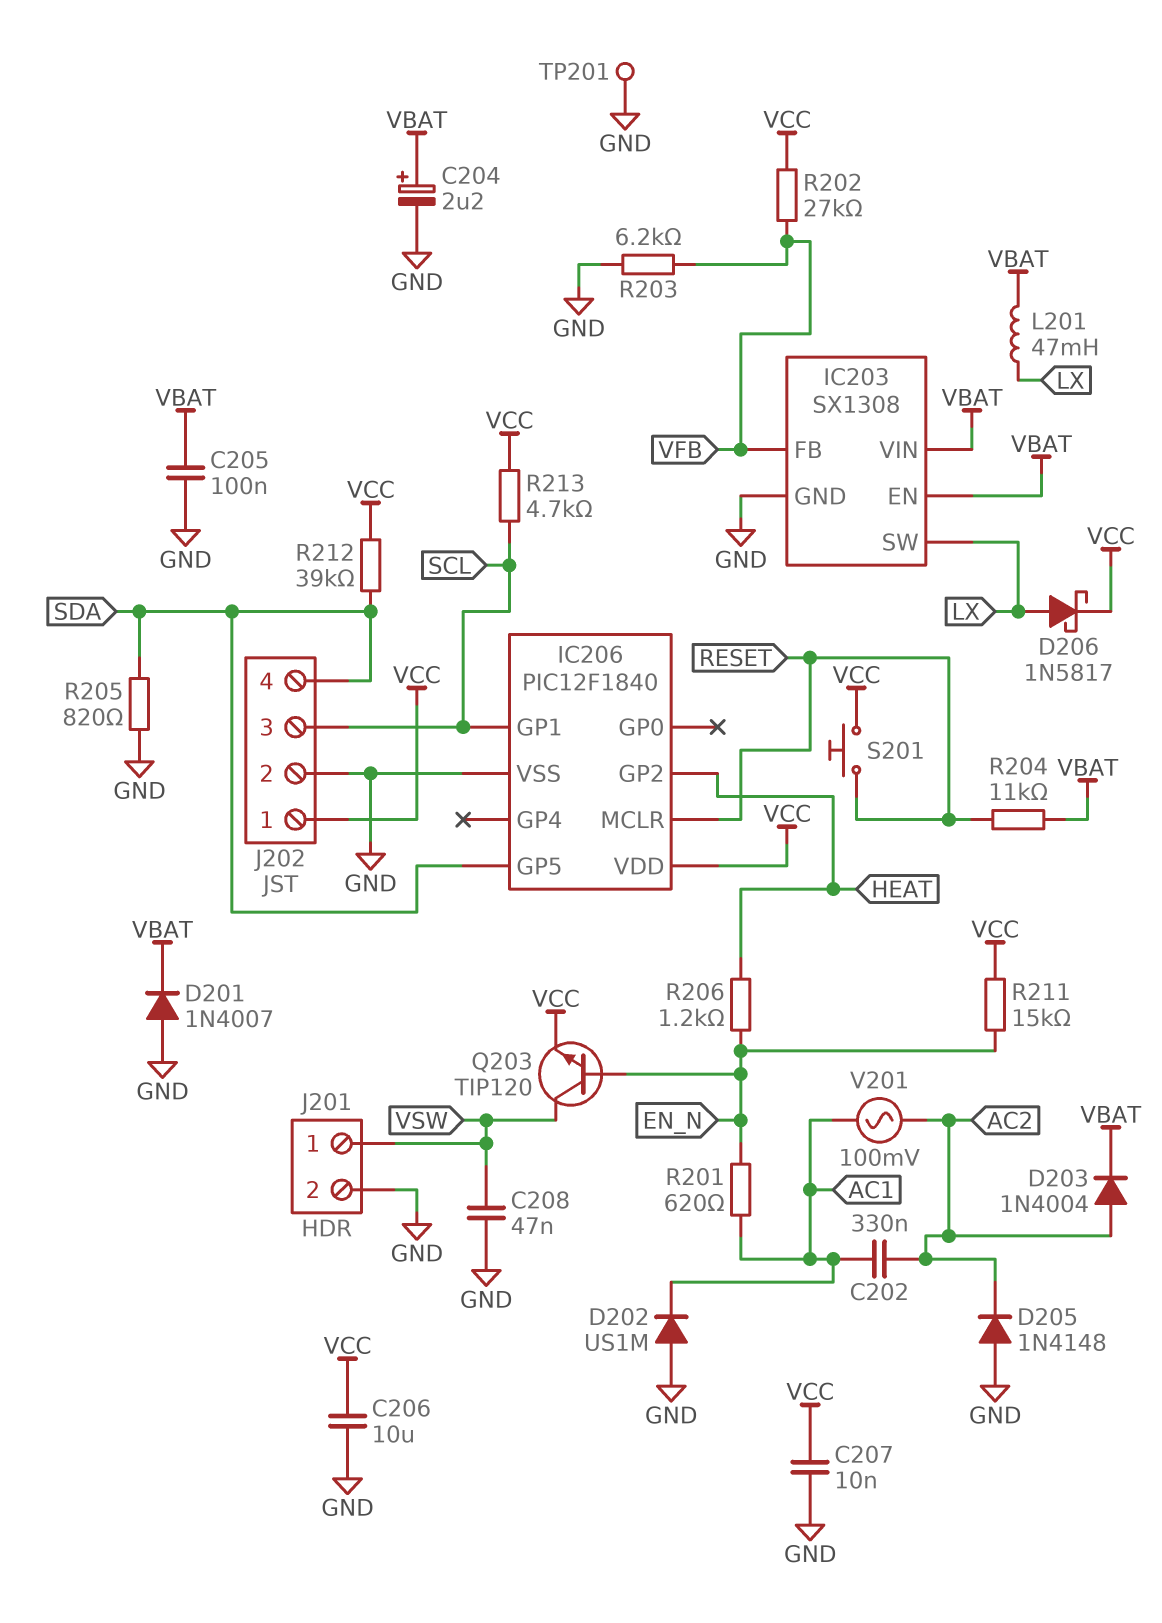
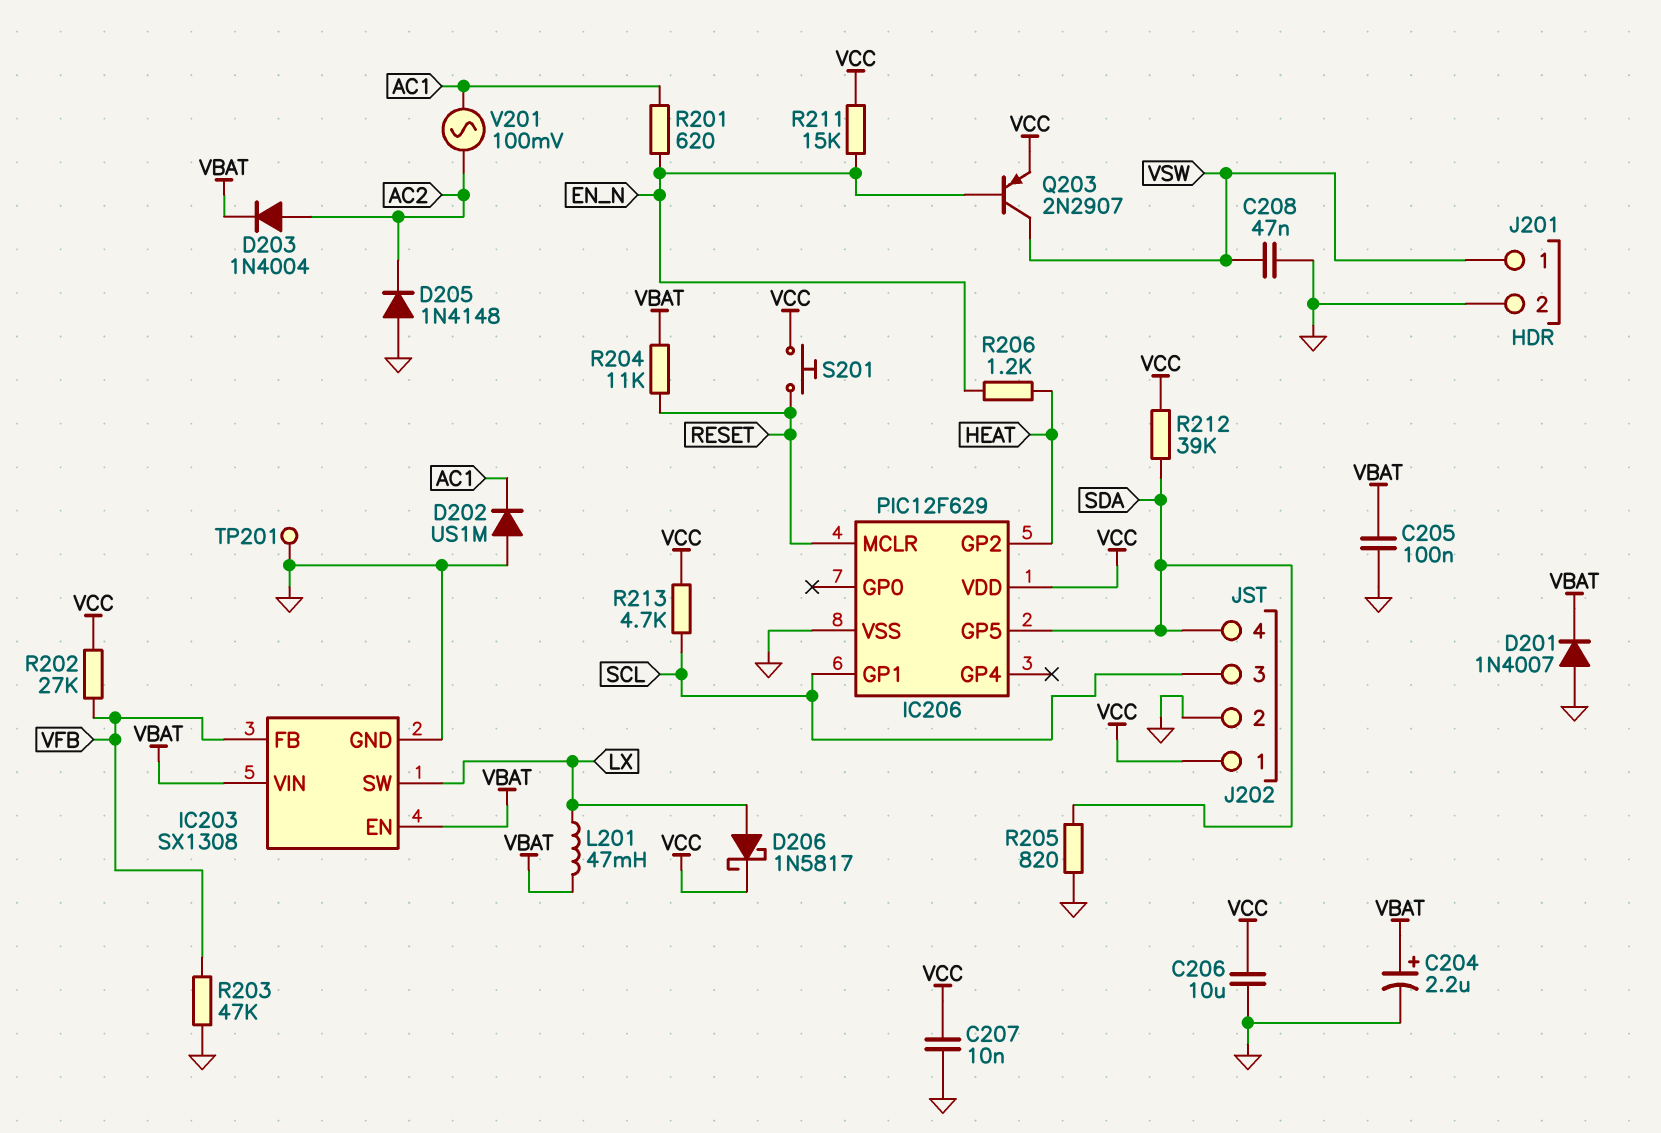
C202: 330nF (AC1, AC2) -> none
IC206: PIC12F1840 -> PIC12F629
Q203: NPN TIP120 (B EN_N, C VSW, E VCC) -> PNP 2N2907 (B EN_N, C VSW, E VCC)
R203: 6.2k (GND, VFB) -> 47k (GND, VFB)

